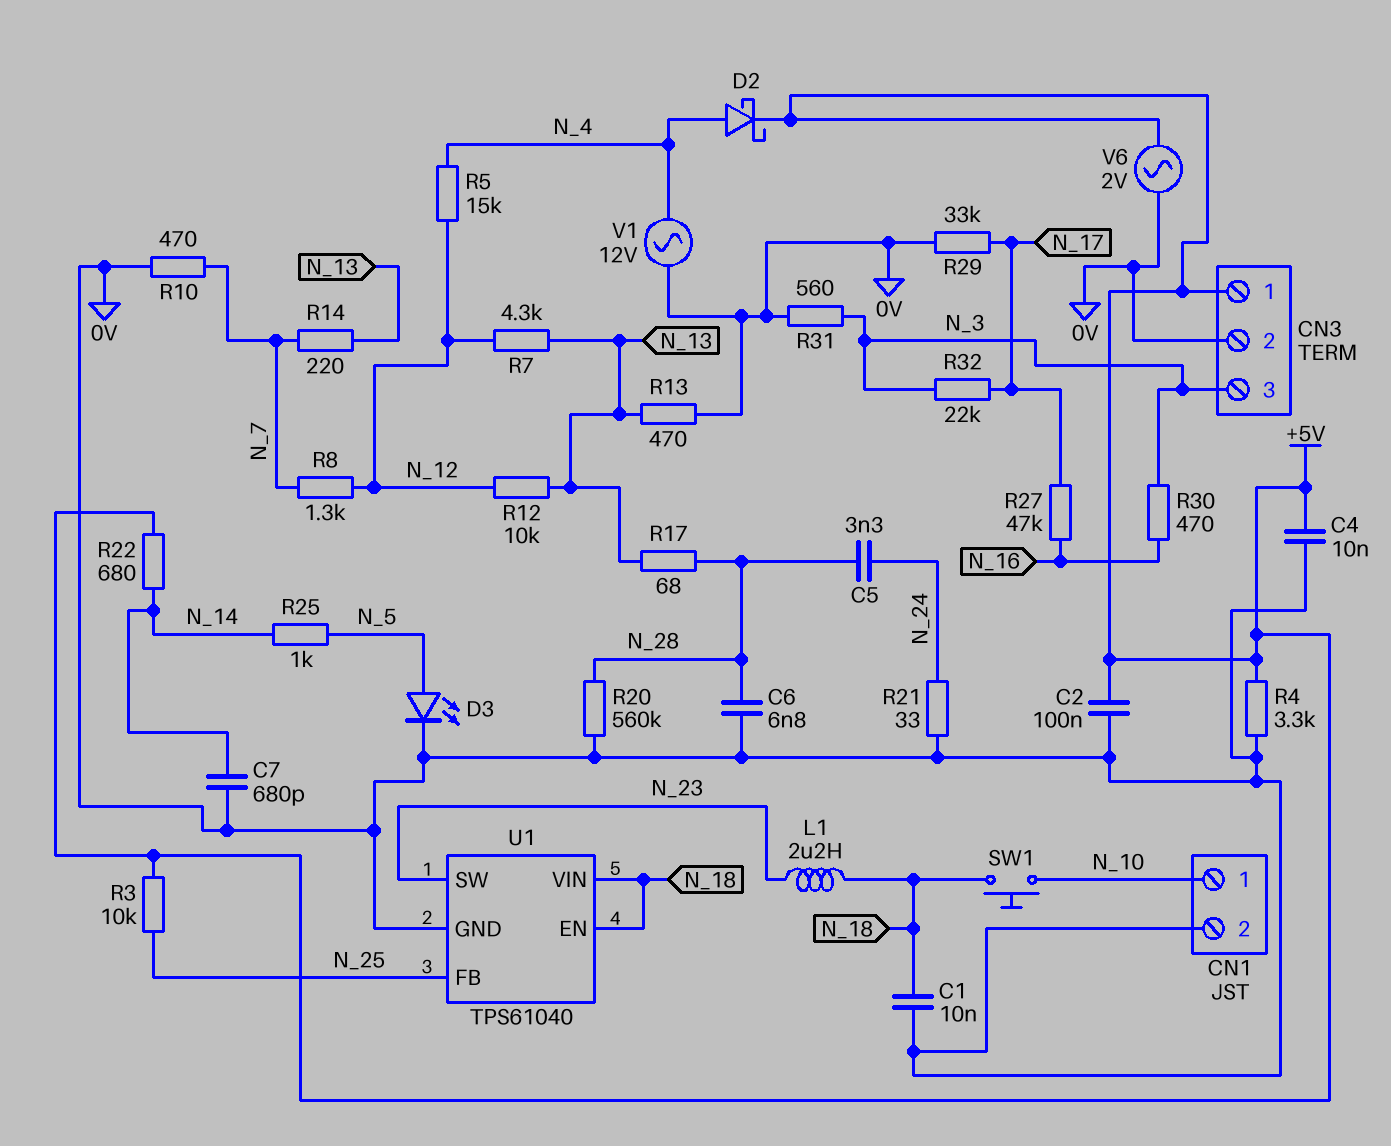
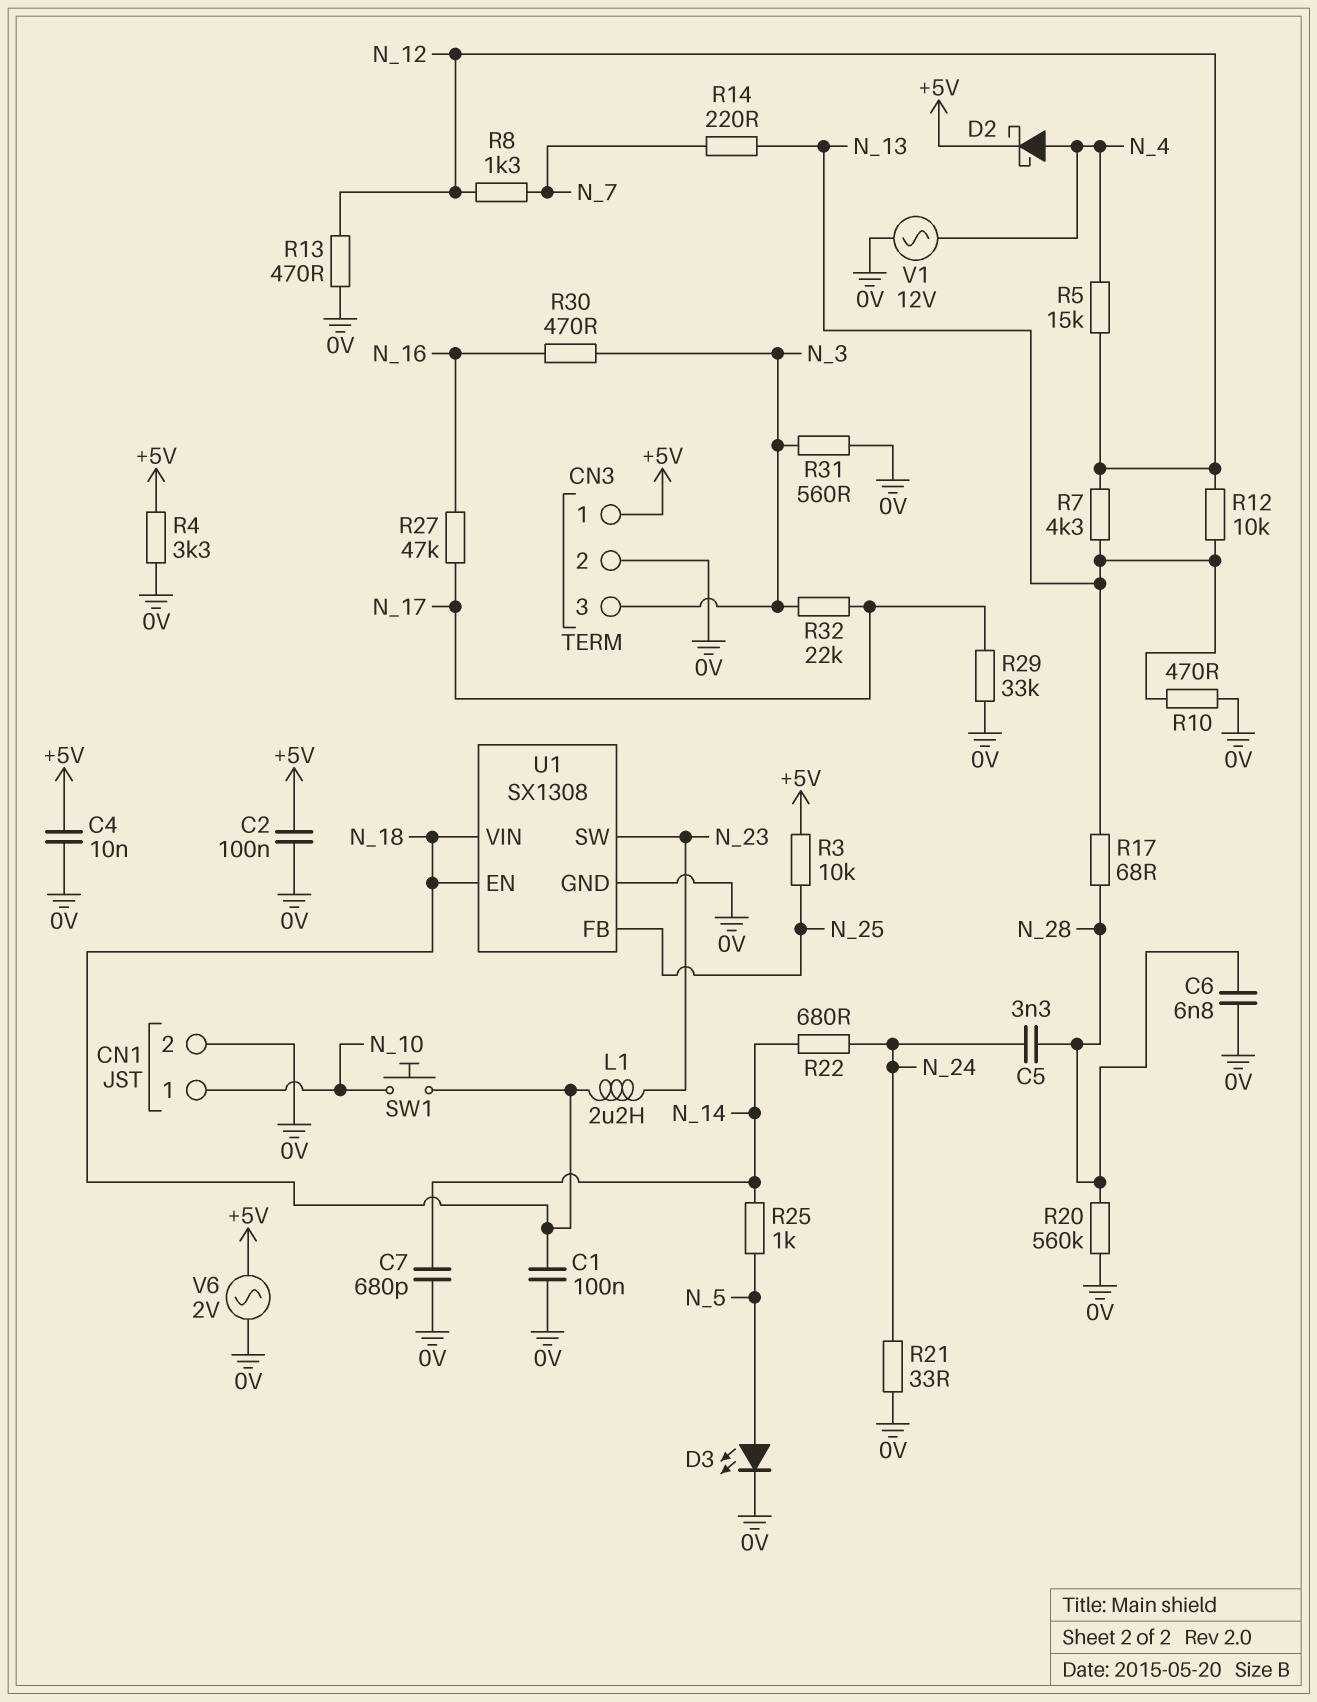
C1: 10nF (0V, N_18) -> 100nF (0V, N_18)
R10: 470 (0V, N_7) -> 470 (0V, N_13)
R13: 470 (0V, N_13) -> 470 (0V, N_12)
R22: 680 (+5V, N_14) -> 680 (N_14, N_24)
U1: TPS61040 -> SX1308

